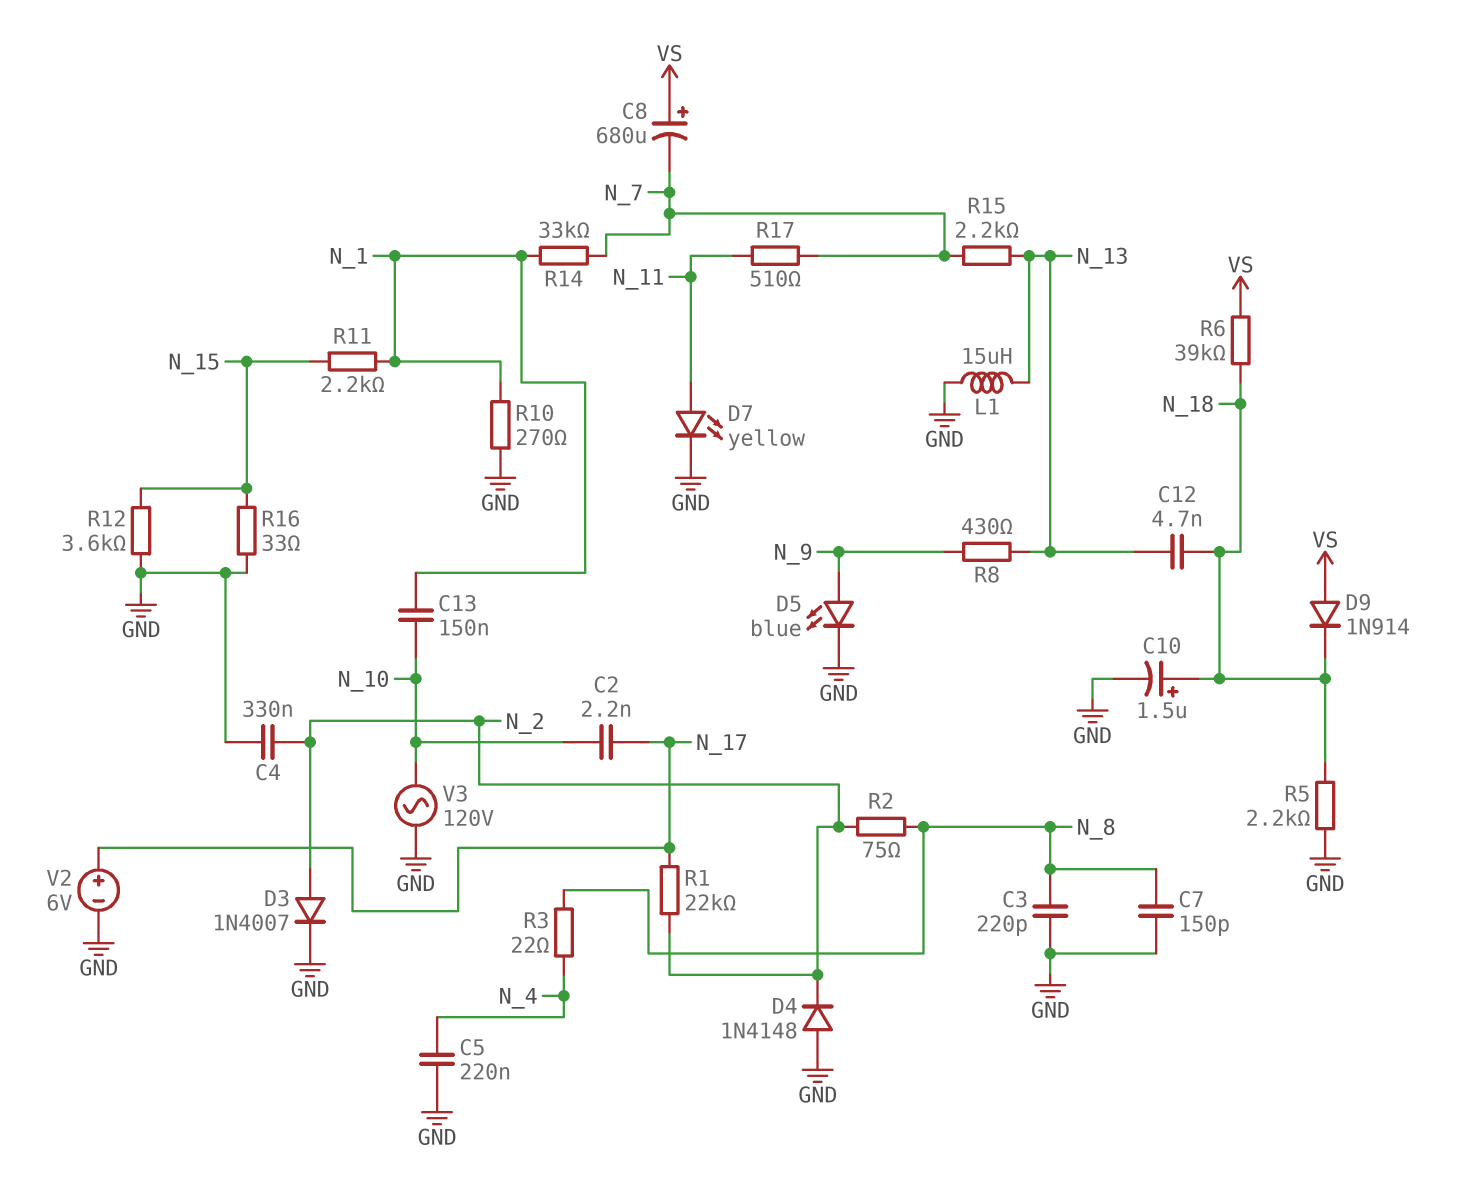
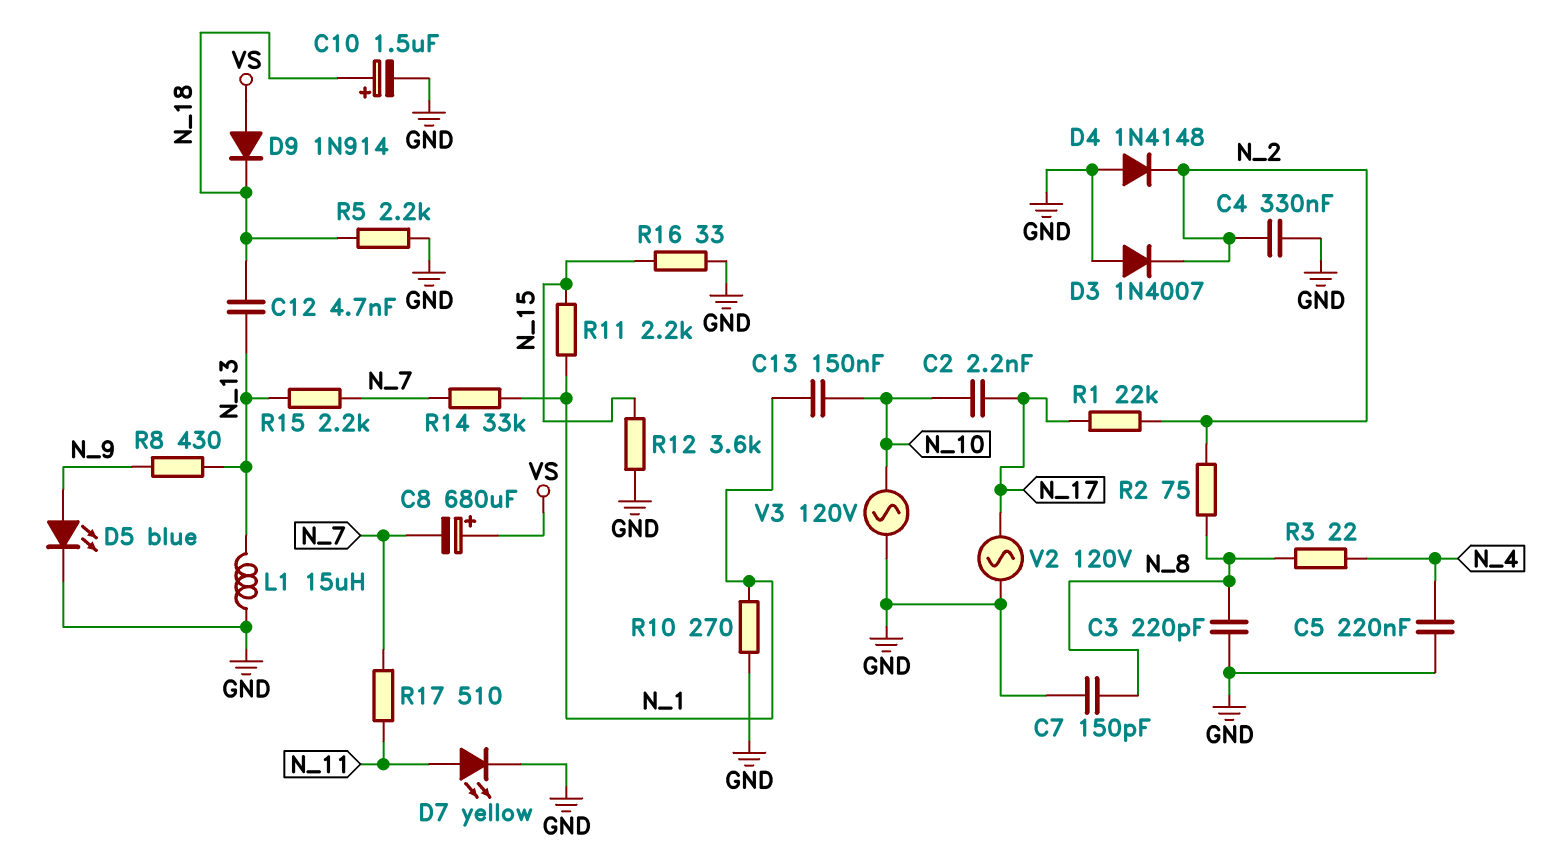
D3: diode 1N4007 (A N_2, K GND) -> diode 1N4007 (A GND, K N_2)
R6: 39k (N_18, VS) -> none
V2: 6V (plus N_17, minus GND) -> AC 120V (GND, N_17)

